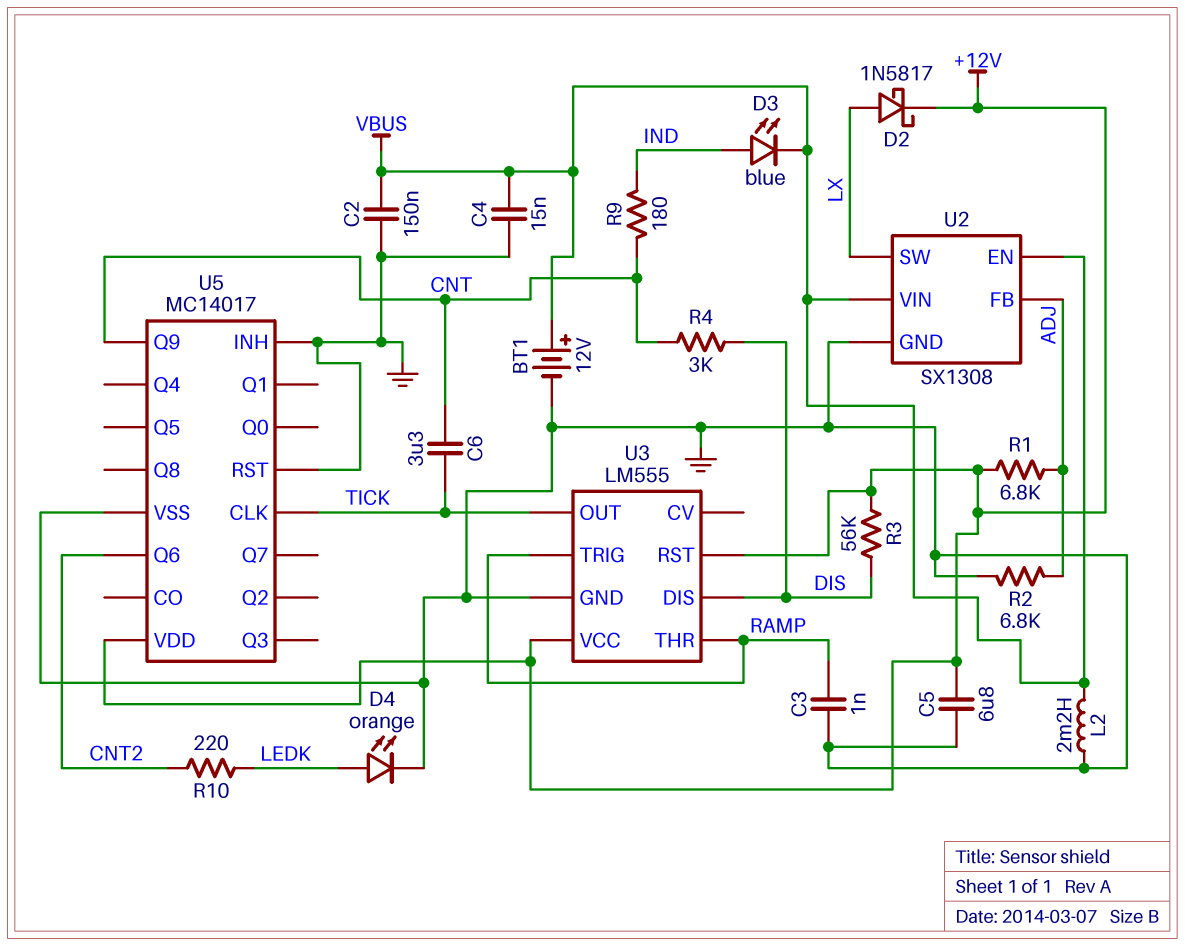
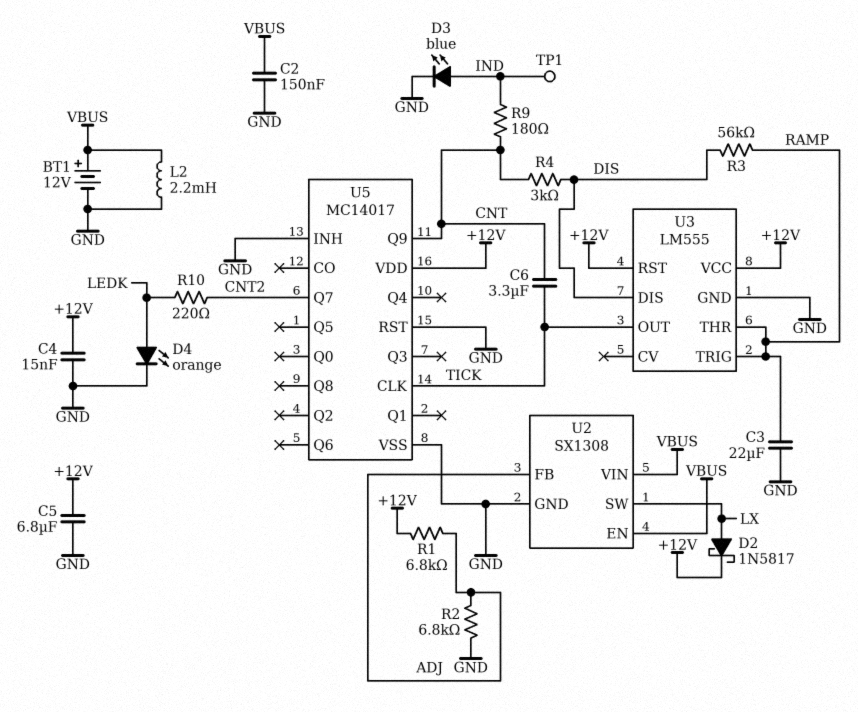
C3: 1nF (GND, RAMP) -> 22uF (GND, RAMP)
C4: 15nF (GND, VBUS) -> 15nF (+12V, GND)
D3: LED blue (A IND, K VBUS) -> LED blue (A IND, K GND)
R3: 56k (+12V, DIS) -> 56k (DIS, RAMP)
TP1: none -> test point (IND)
U5 pin Q6: CNT2 -> none
U5 pin Q7: none -> CNT2

